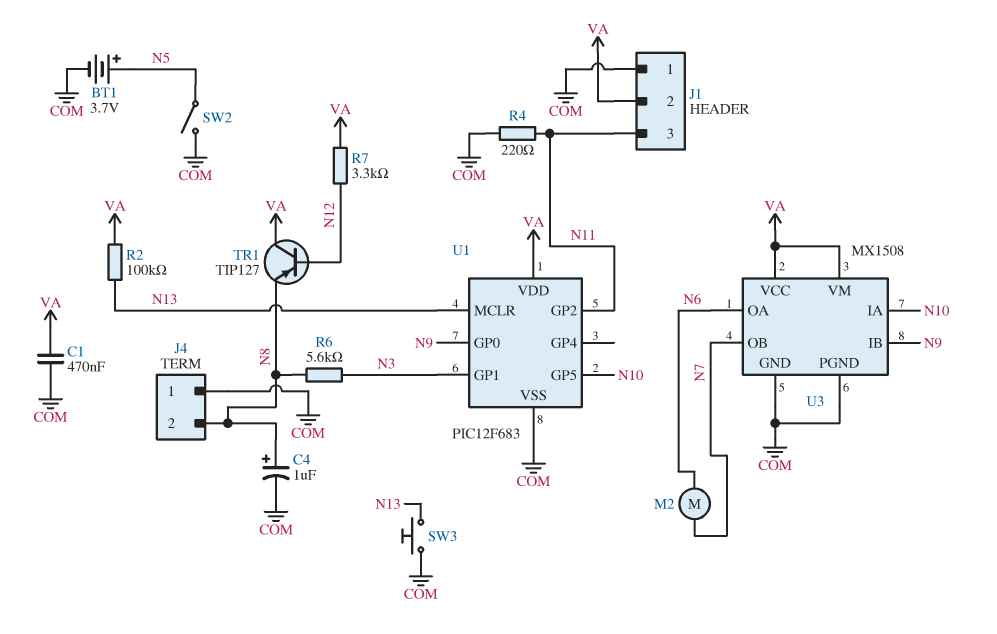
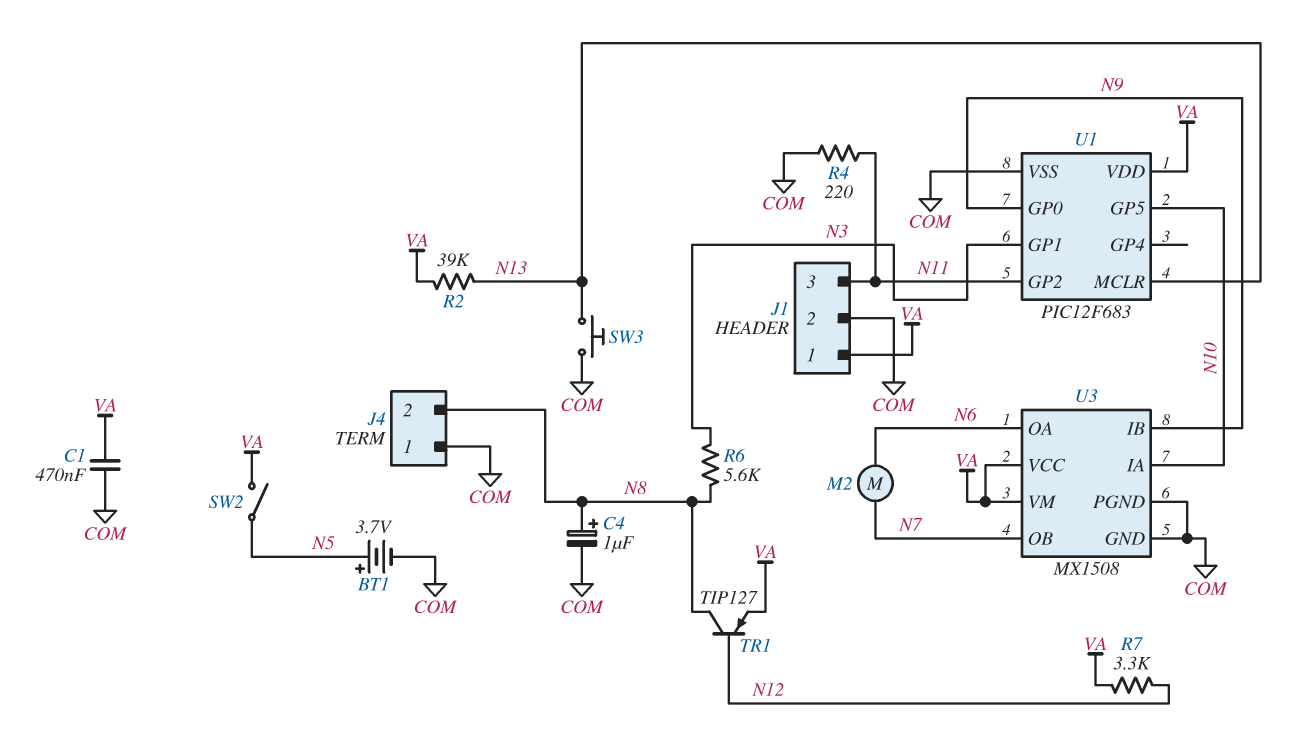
J1 pin 1: COM -> VA
J1 pin 2: VA -> COM
R2: 100k (N13, VA) -> 39k (N13, VA)
SW2: switch (COM, N5) -> switch (N5, VA)
TR1: PNP TIP127 (B N12, C VA, E N8) -> PNP TIP127 (B N12, C N8, E VA)

